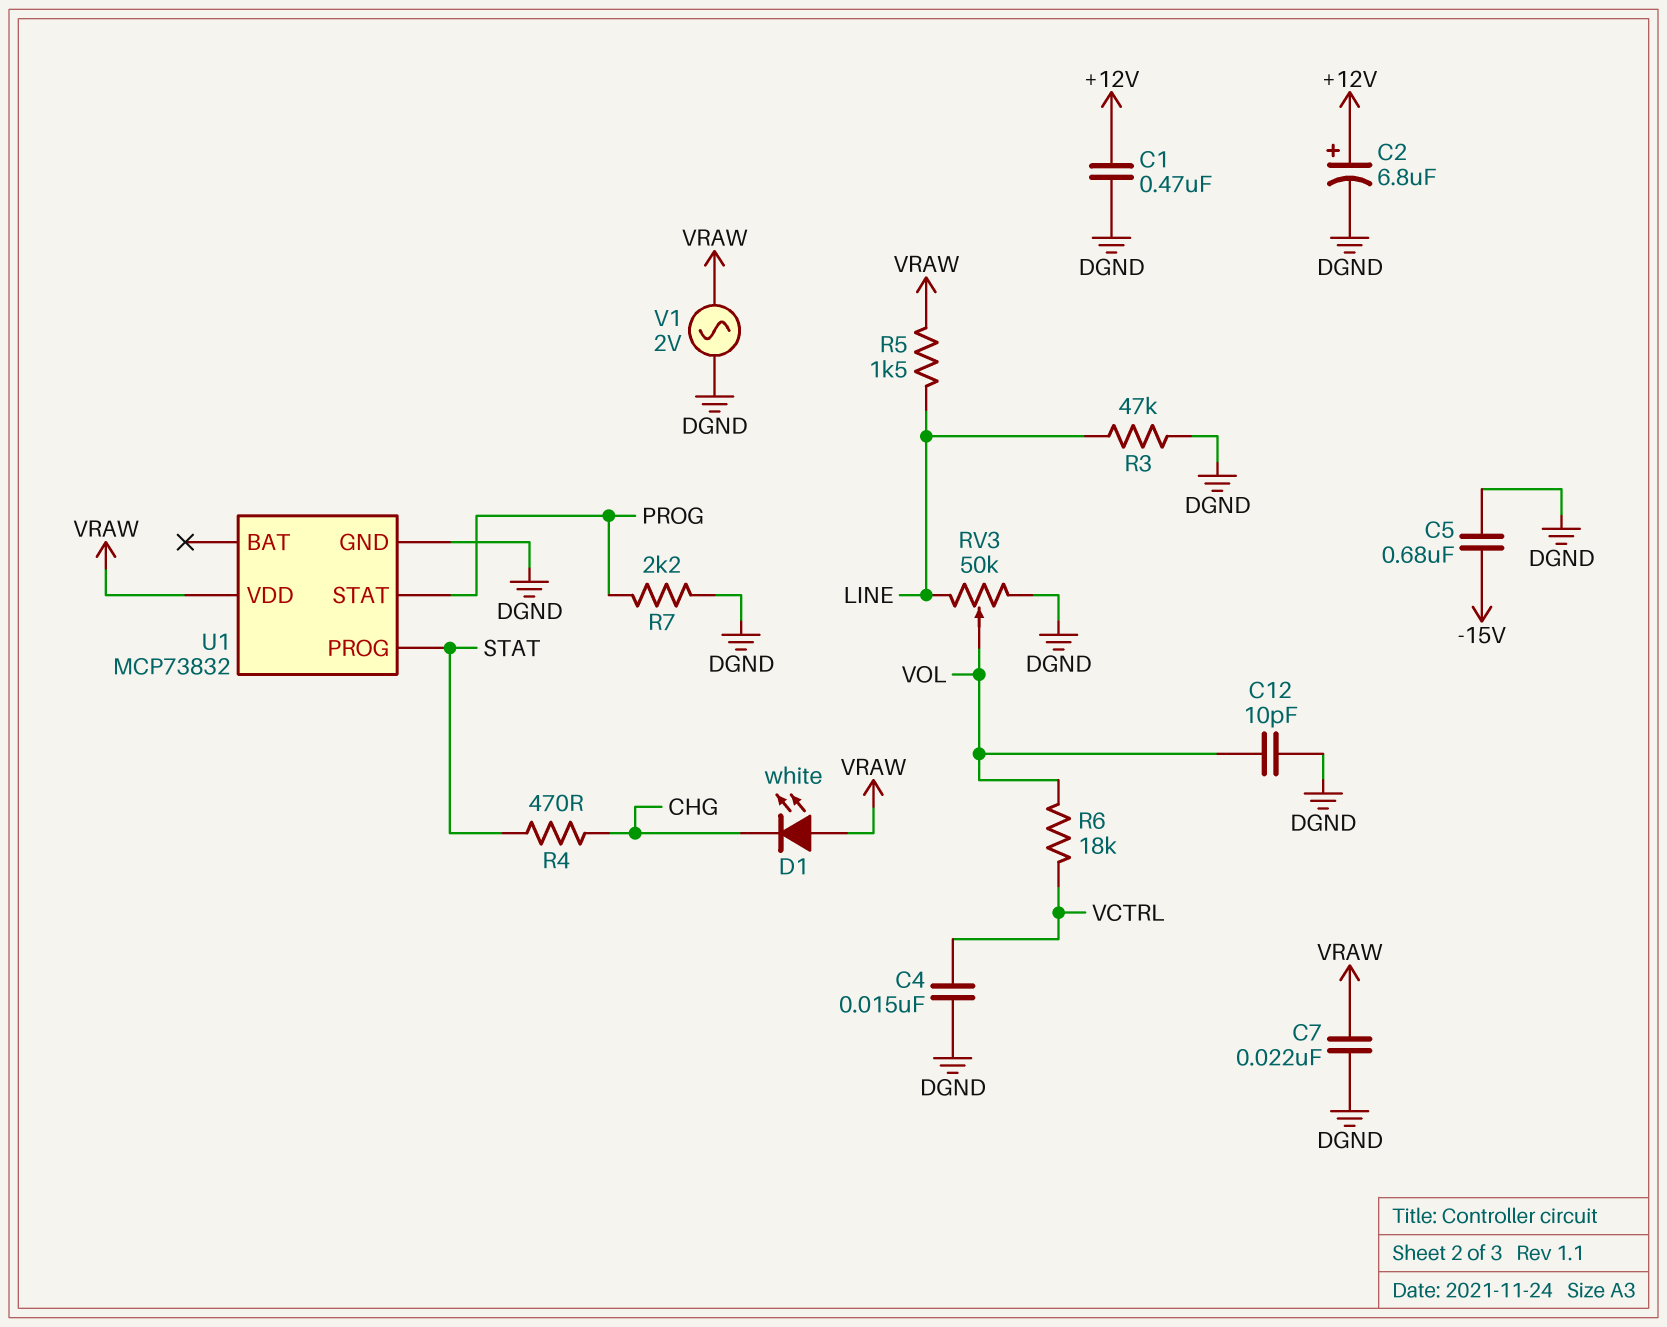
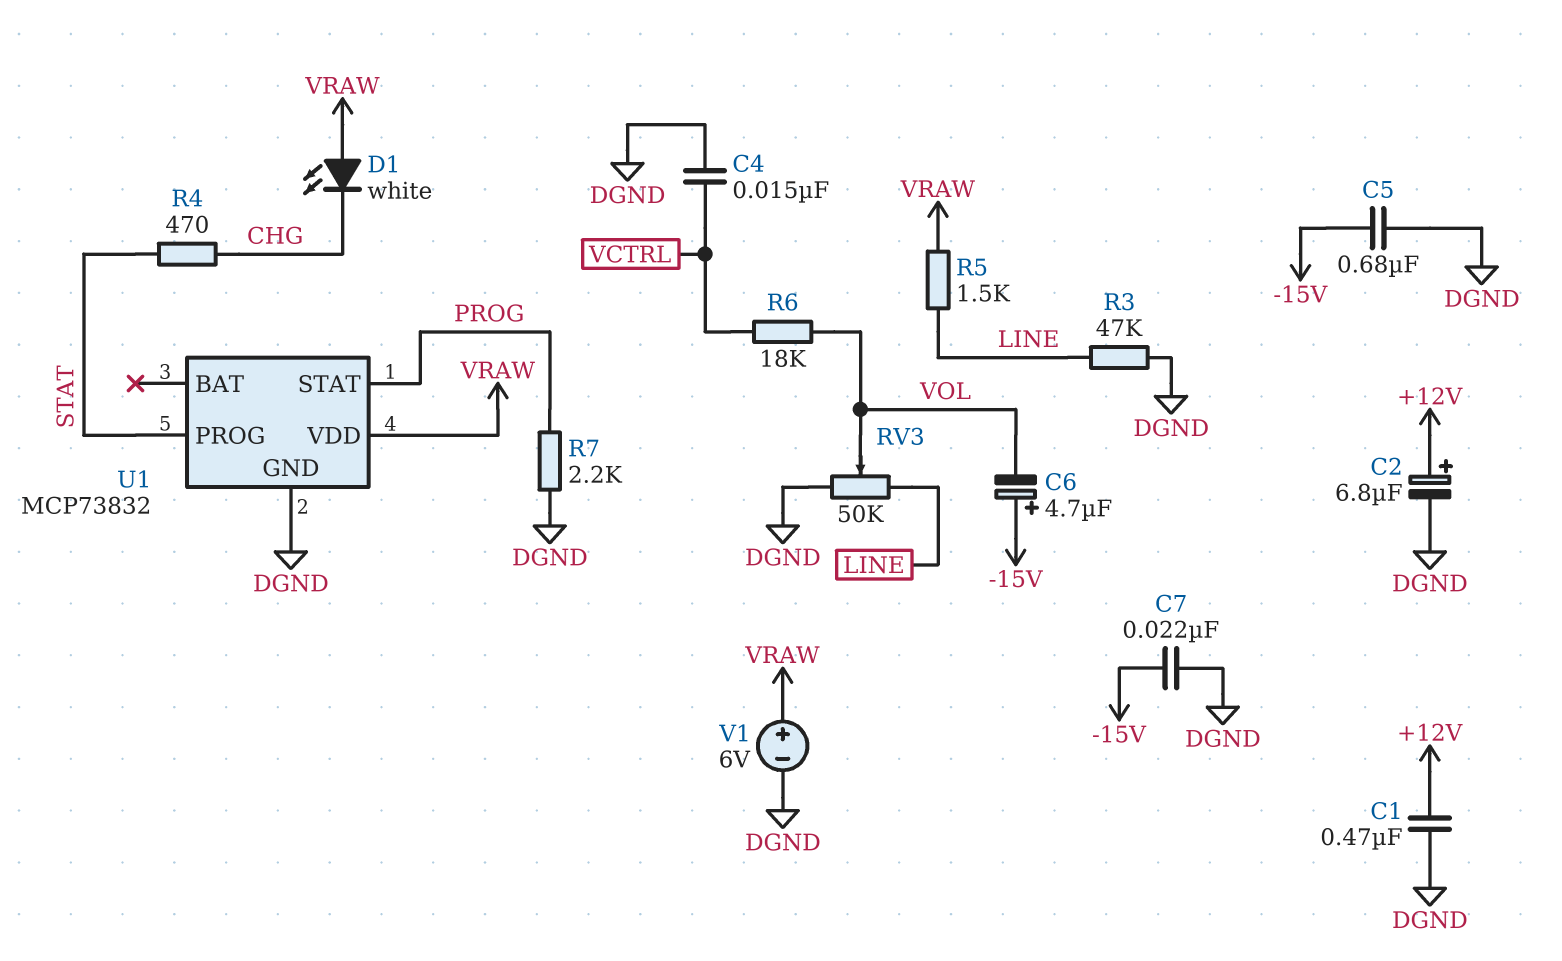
C6: none -> 4.7uF (plus -15V, minus VOL)
C7: 22nF (DGND, VRAW) -> 22nF (-15V, DGND)
C12: 10pF (DGND, VOL) -> none
V1: AC 2V (DGND, VRAW) -> 6V (plus VRAW, minus DGND)

